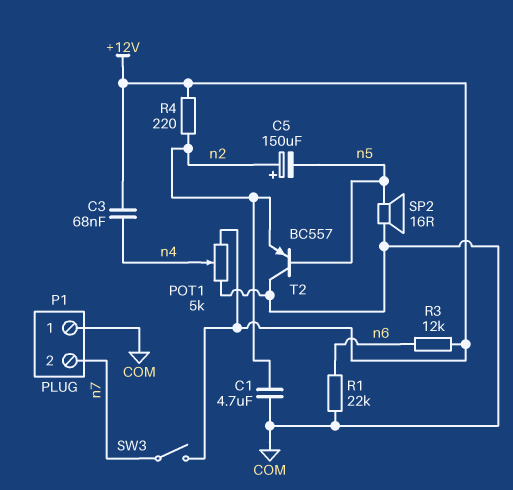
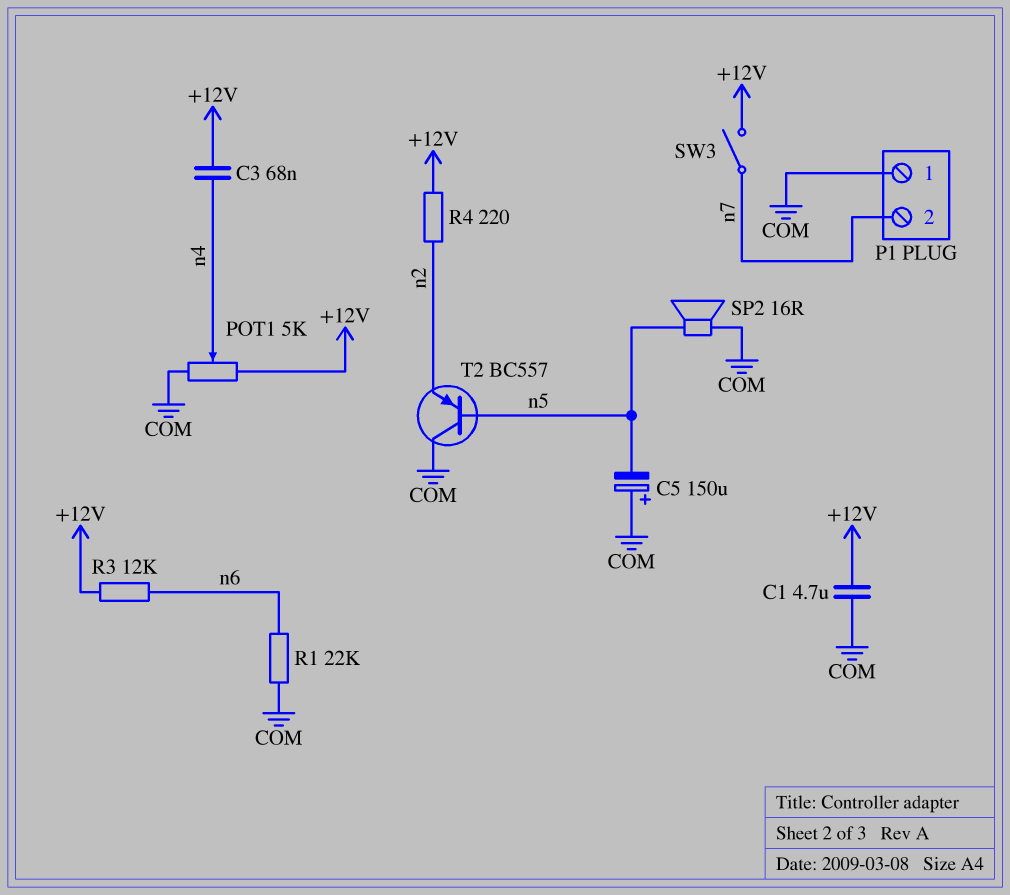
C1: 4.7uF (COM, n2) -> 4.7uF (+12V, COM)
C5: 150uF (plus n2, minus n5) -> 150uF (plus COM, minus n5)

